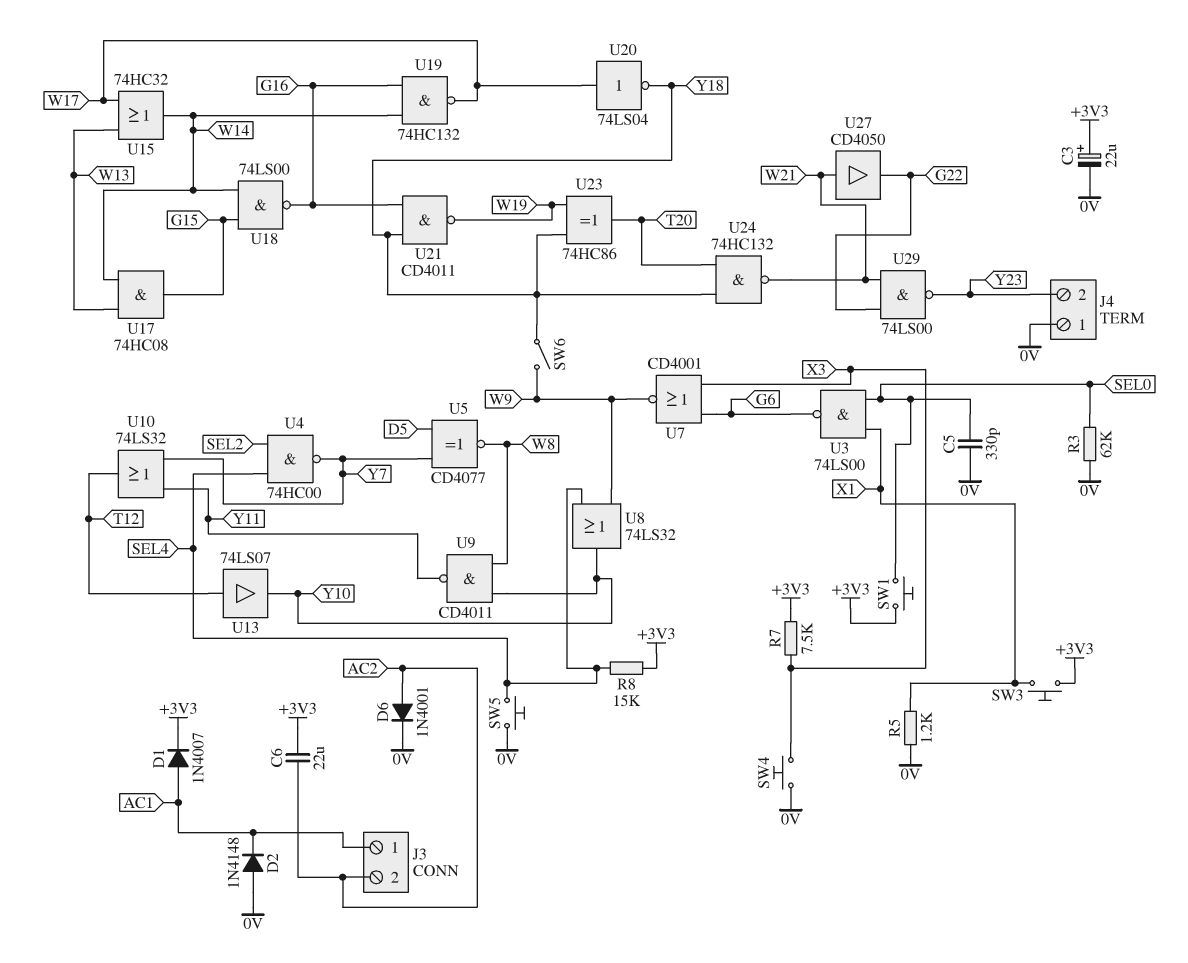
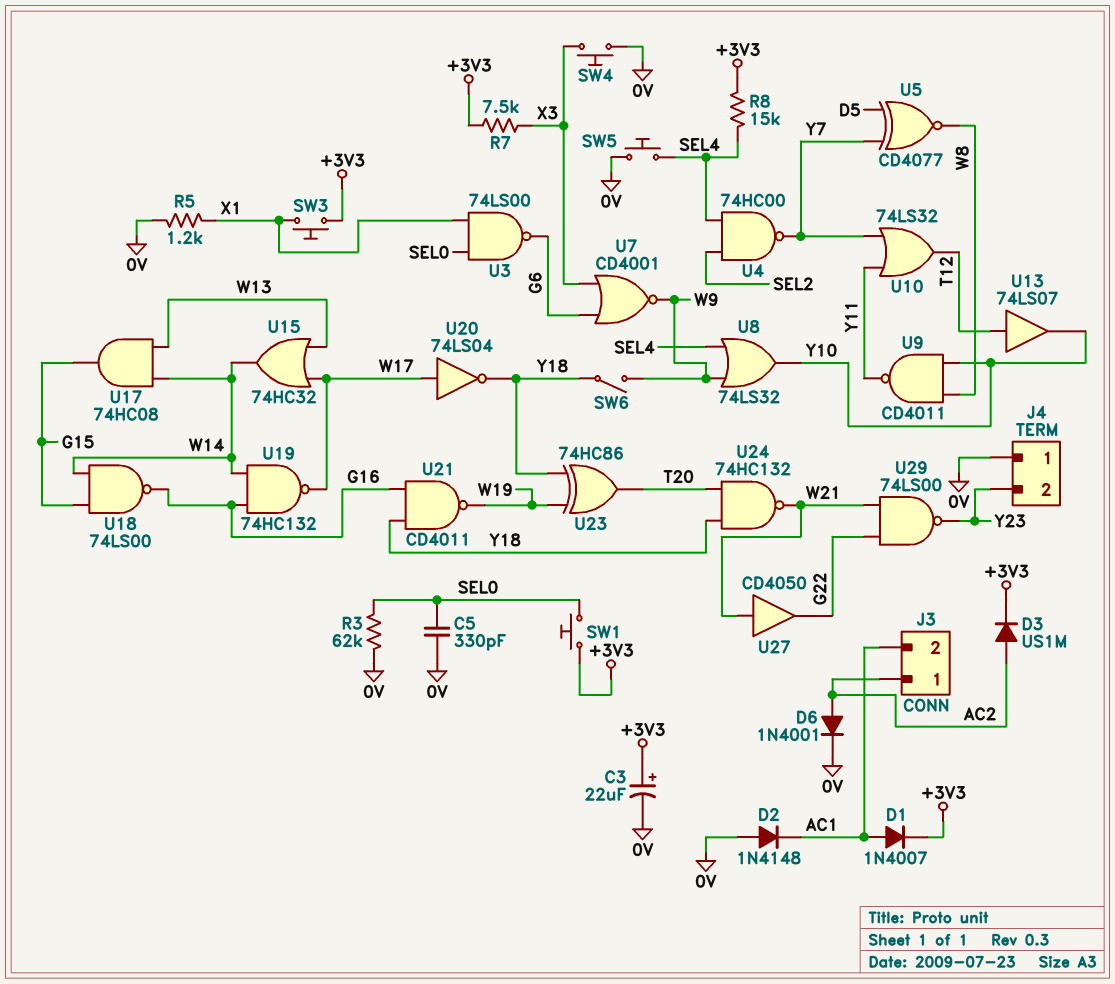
C6: 22uF (+3V3, AC2) -> none
D3: none -> diode US1M (A AC2, K +3V3)
J3 pin 1: AC1 -> AC2
J3 pin 2: AC2 -> AC1

